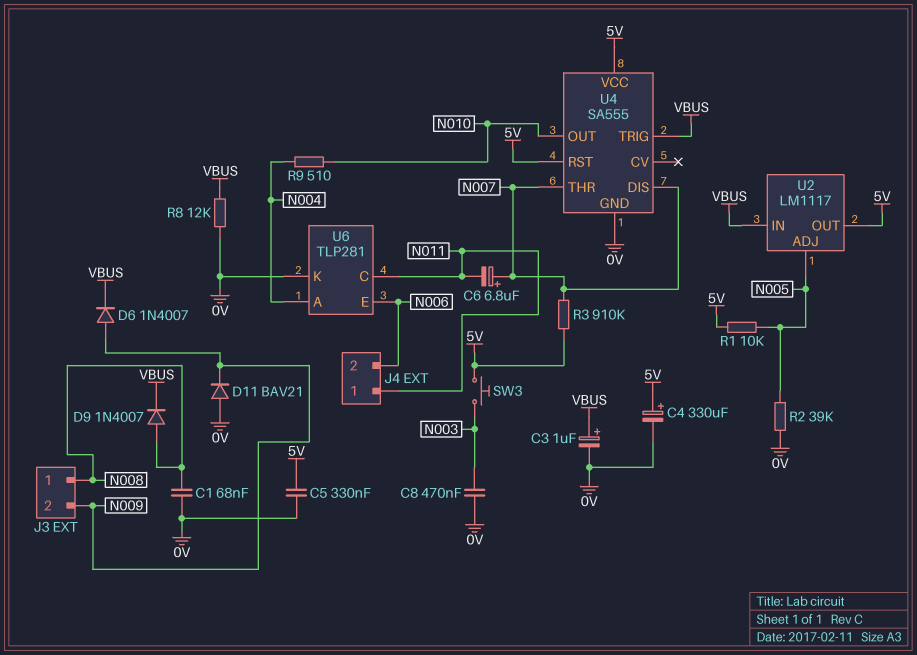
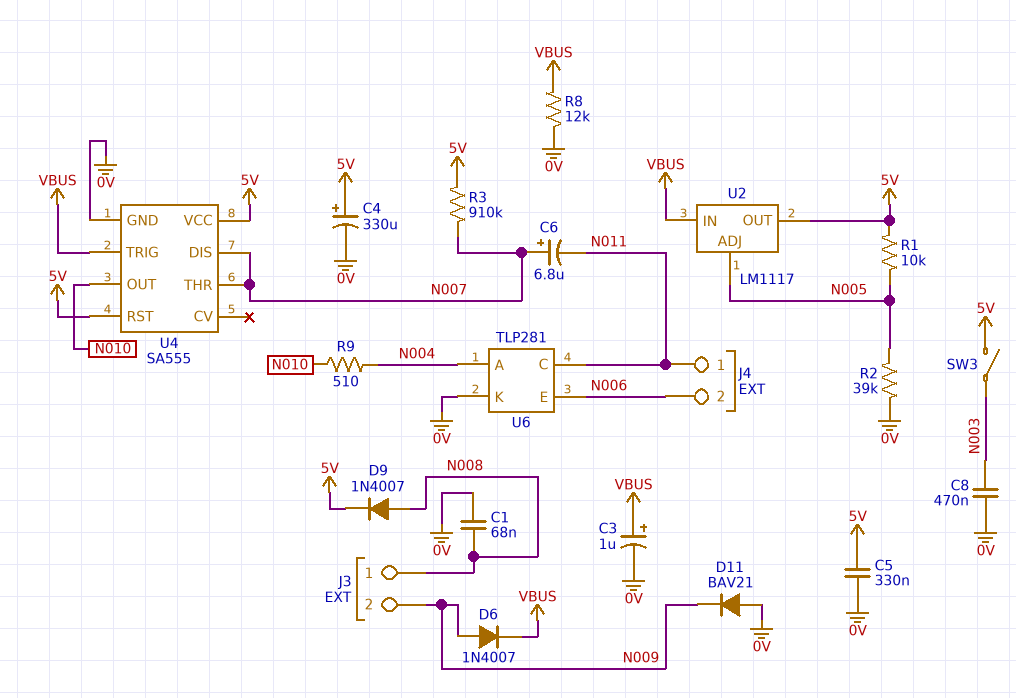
D9: diode 1N4007 (A N008, K VBUS) -> diode 1N4007 (A N008, K 5V)
SW3: button (5V, N003) -> switch (5V, N003)

